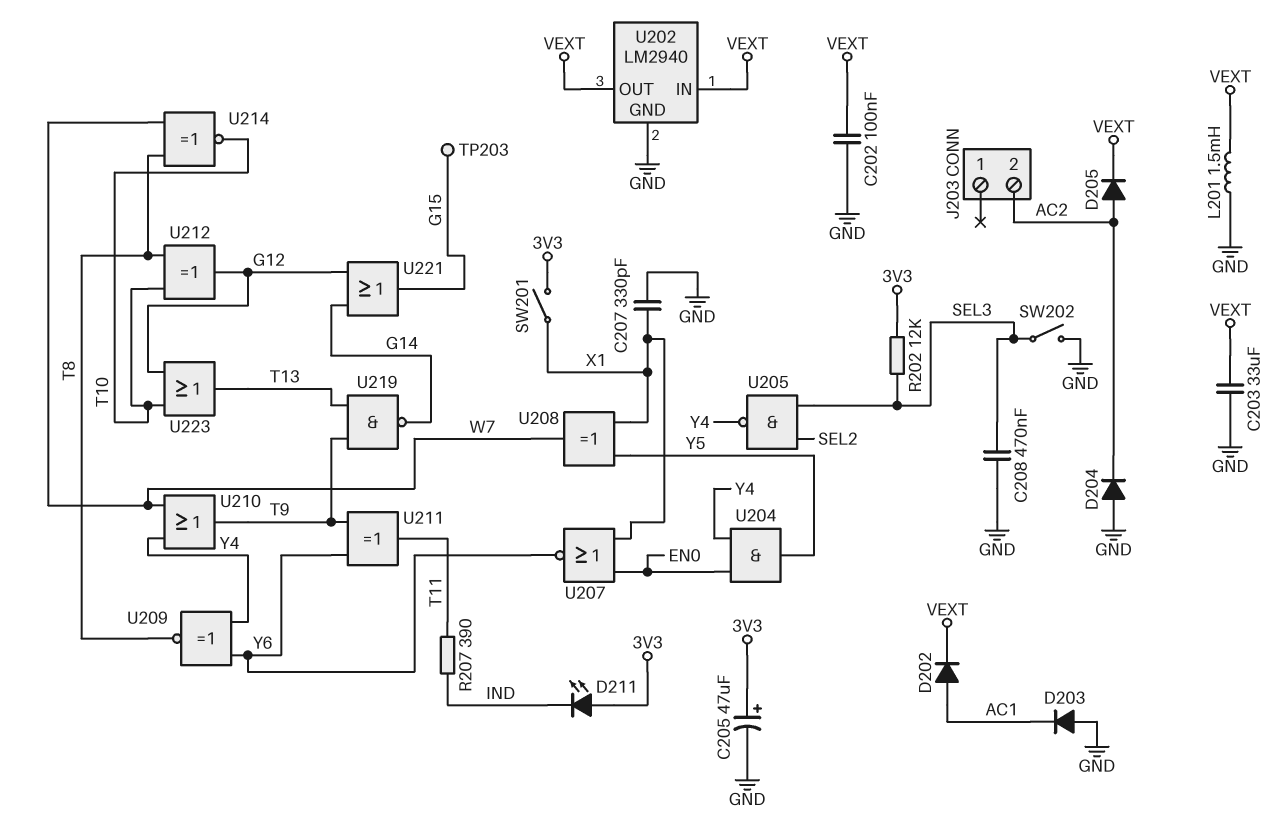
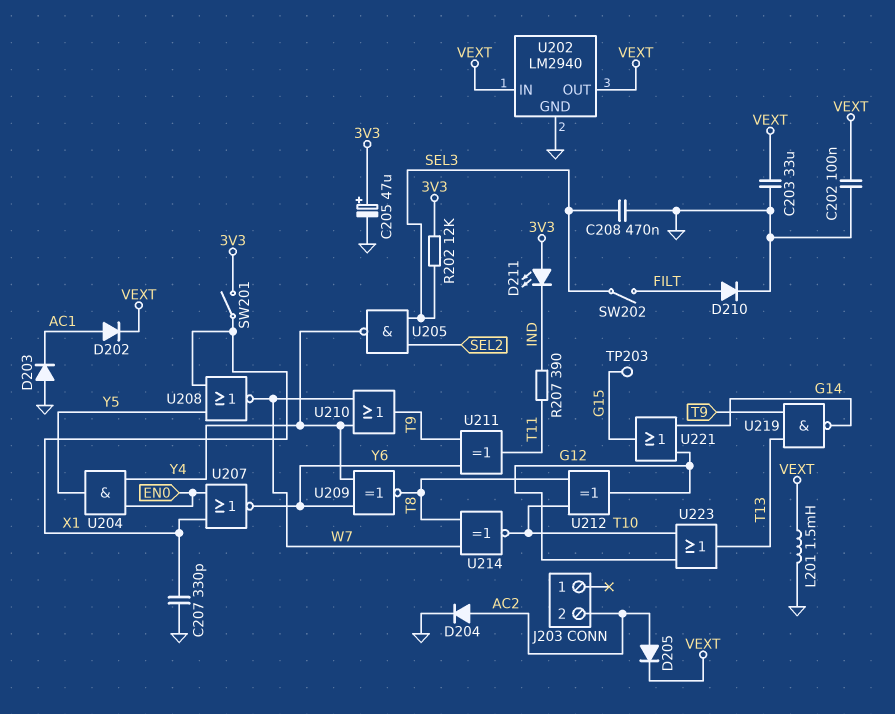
D204: diode (A GND, K AC2) -> diode (A AC2, K GND)
D210: none -> diode (A FILT, K GND)
SW202: switch (GND, SEL3) -> switch (FILT, SEL3)
U208: XOR (in X1, in Y5, out W7) -> NOR (in X1, in Y5, out W7)

